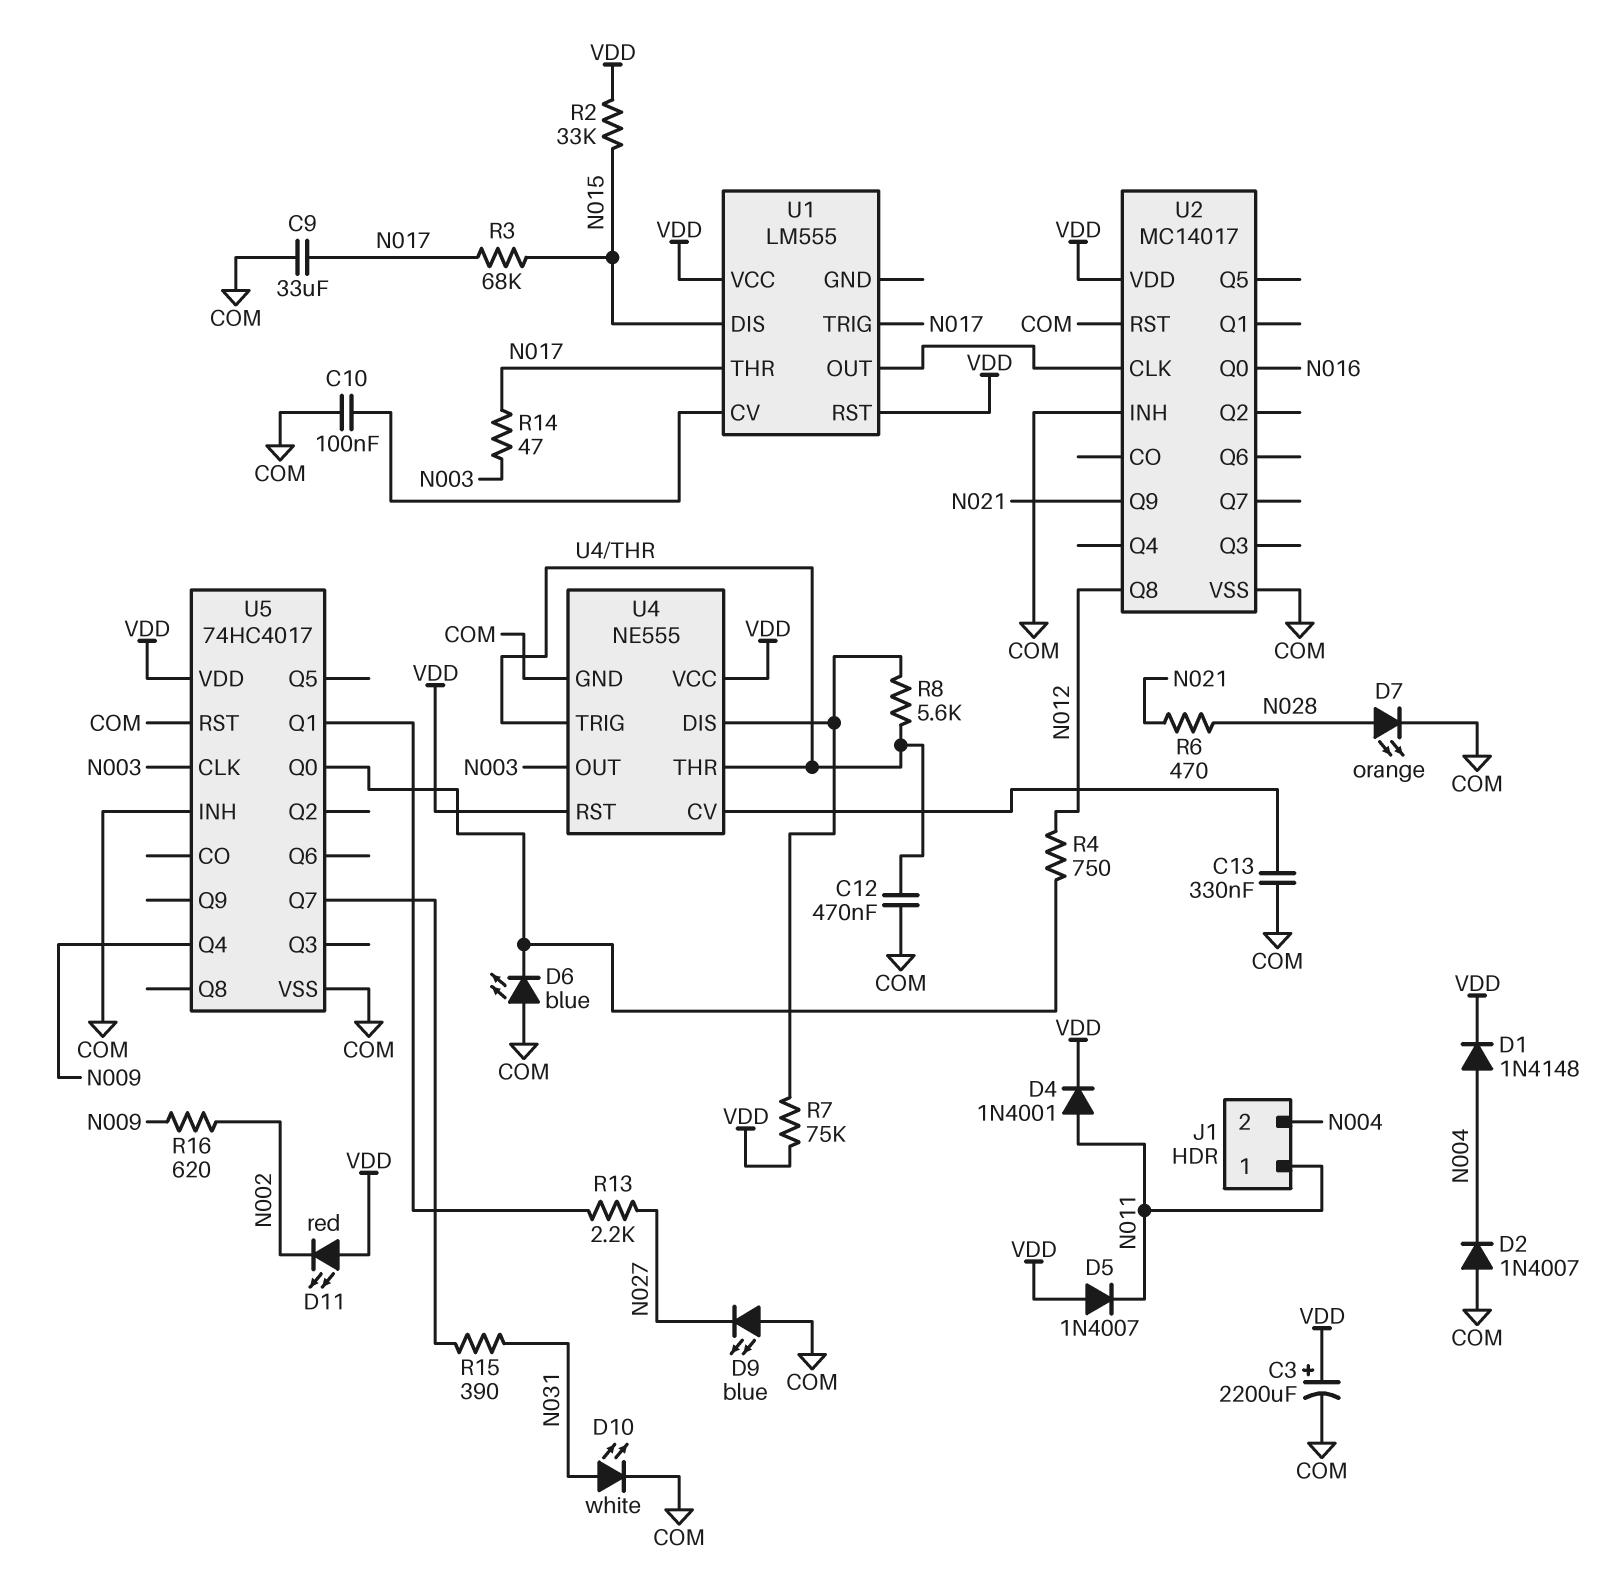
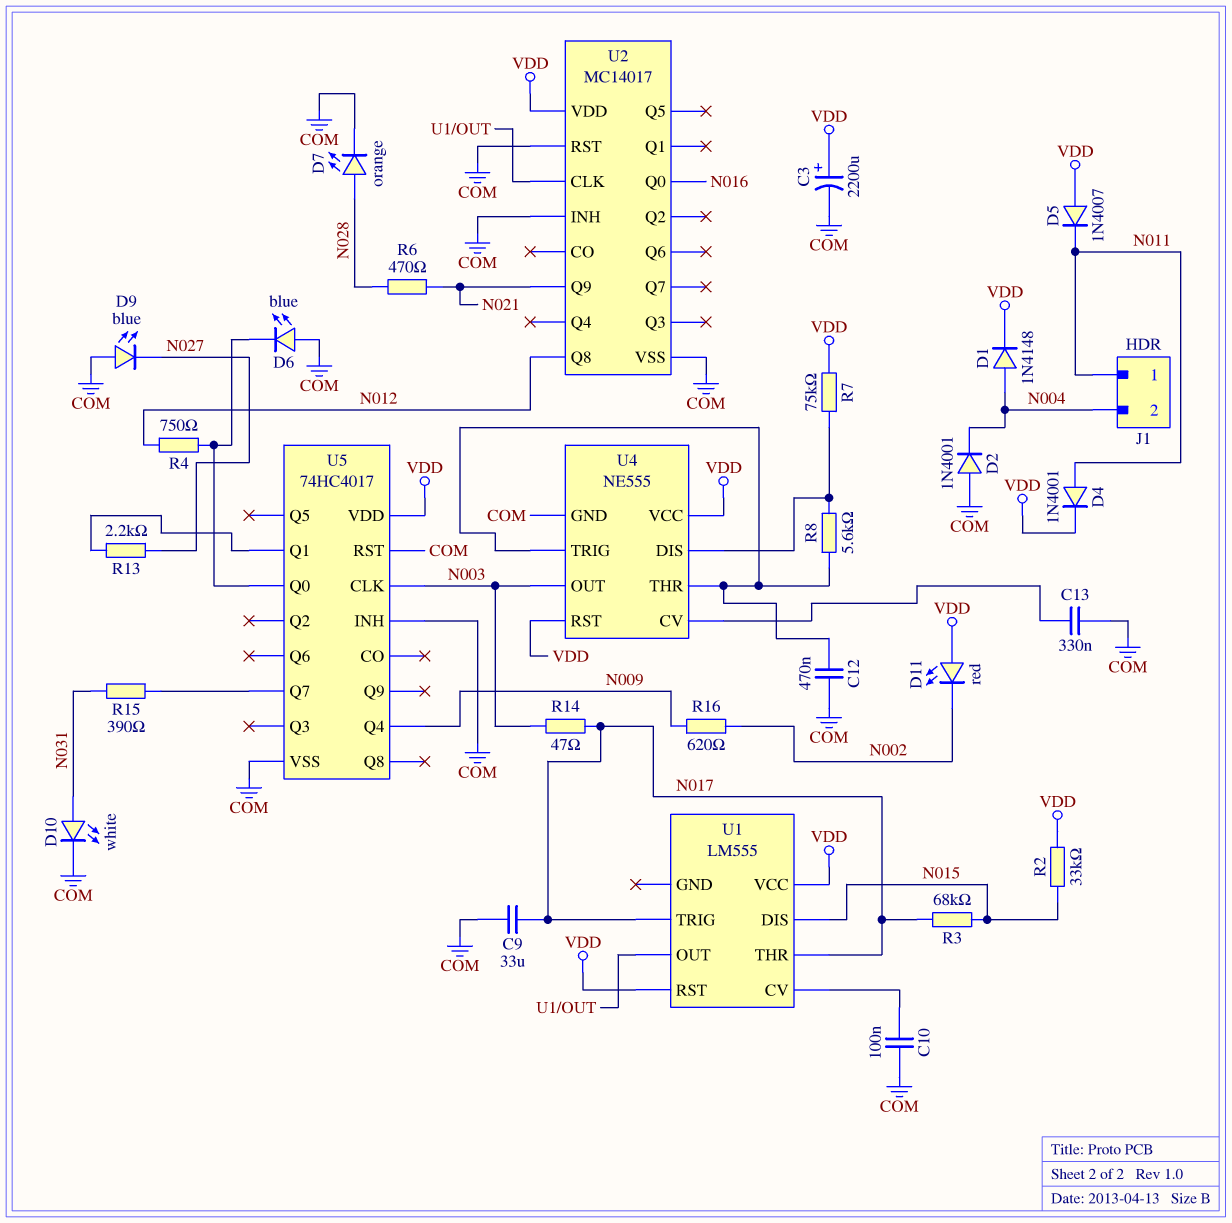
D2: diode 1N4007 (A COM, K N004) -> diode 1N4001 (A COM, K N004)

